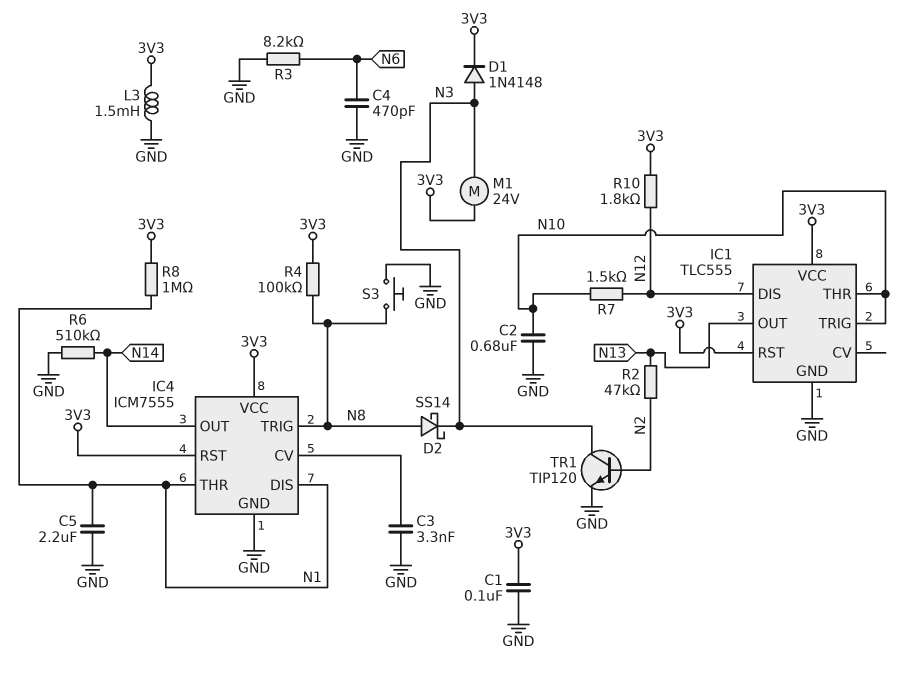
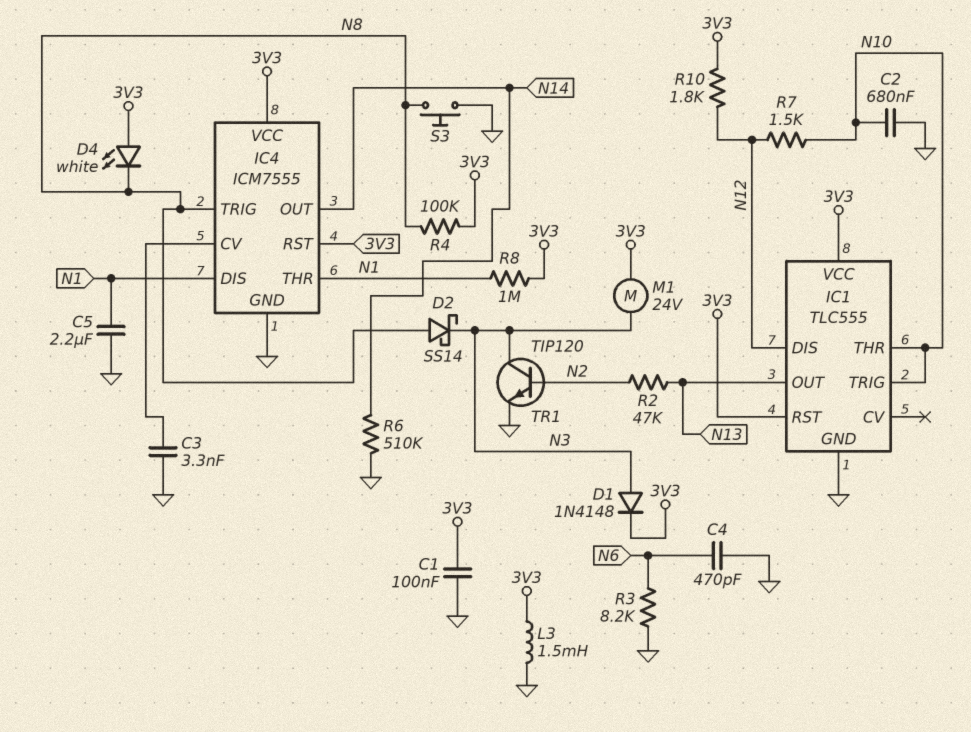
D4: none -> LED white (A 3V3, K N8)

